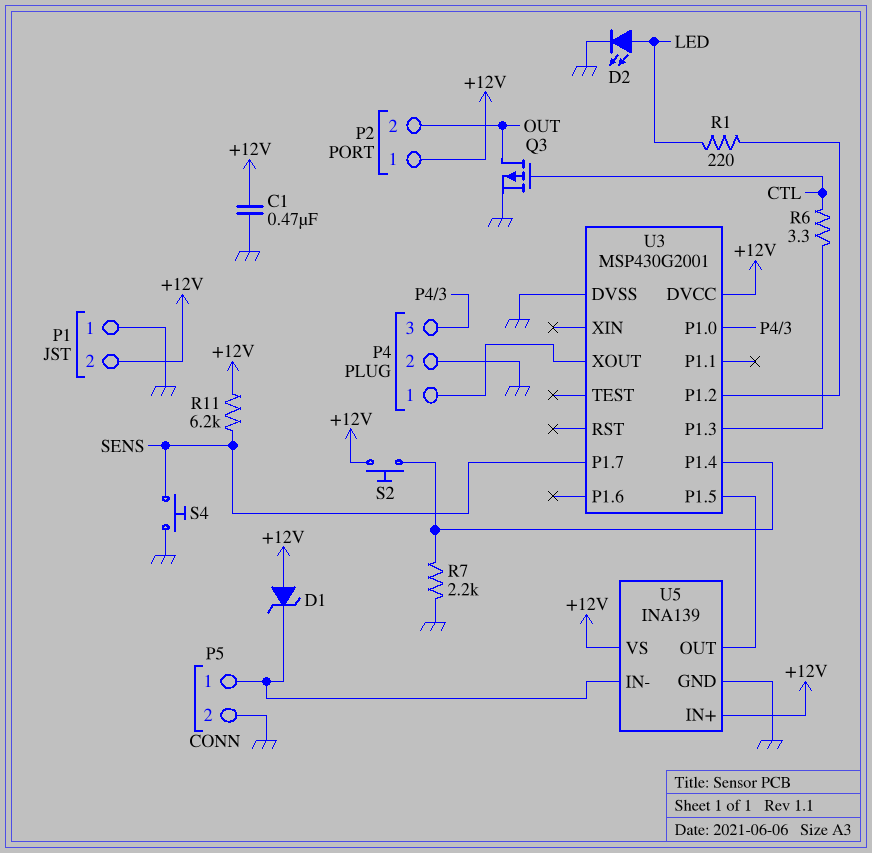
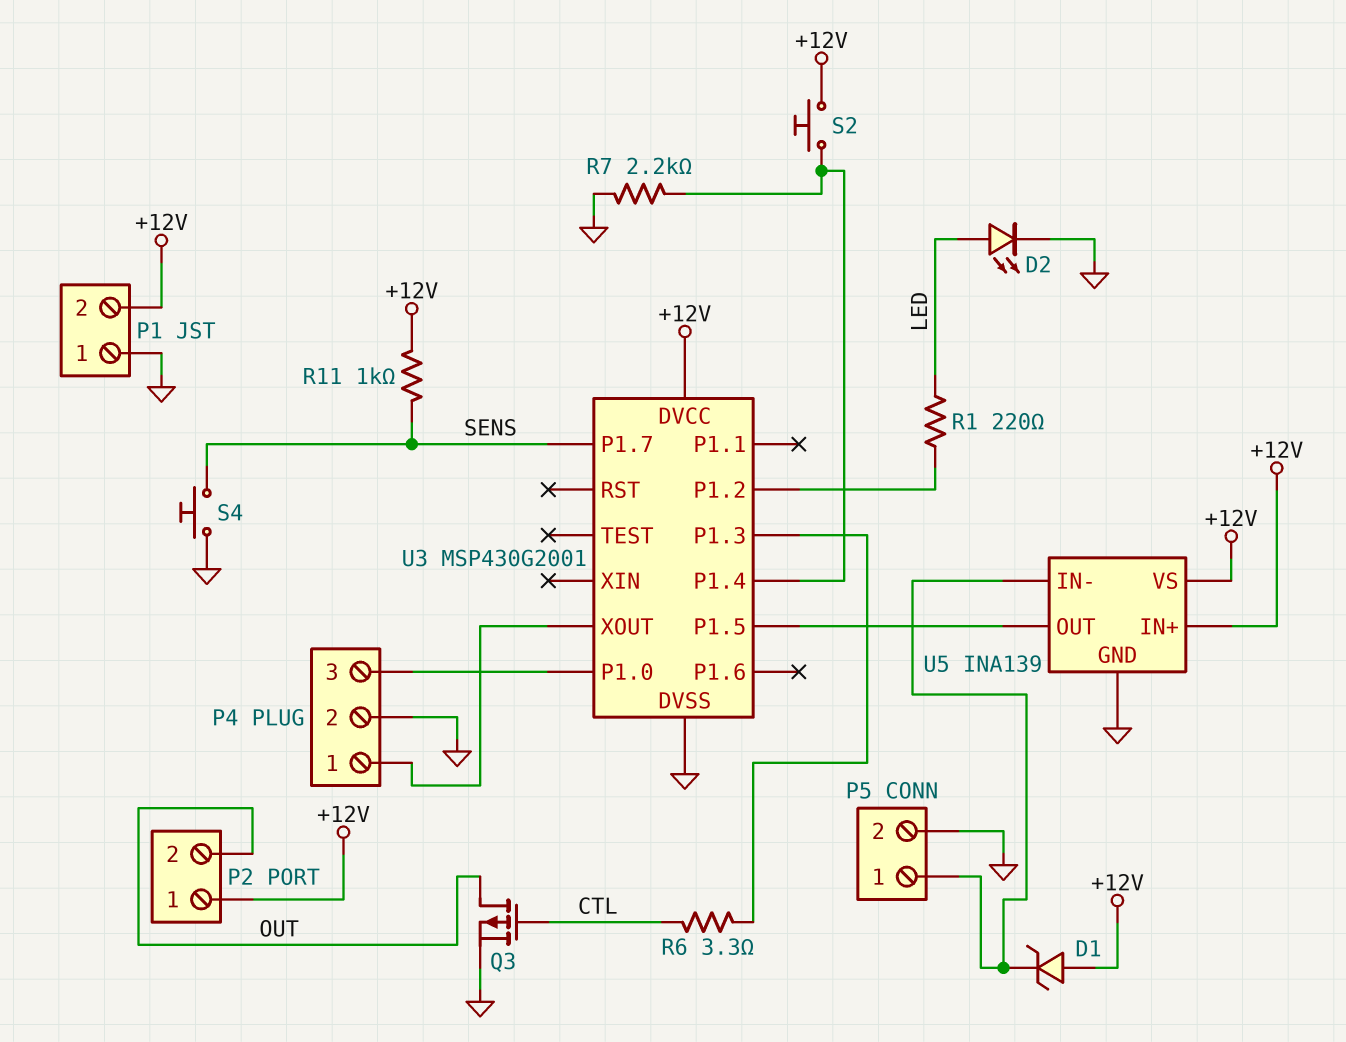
C1: 470nF (+12V, GND) -> none
R11: 6.2k (+12V, SENS) -> 1k (+12V, SENS)

